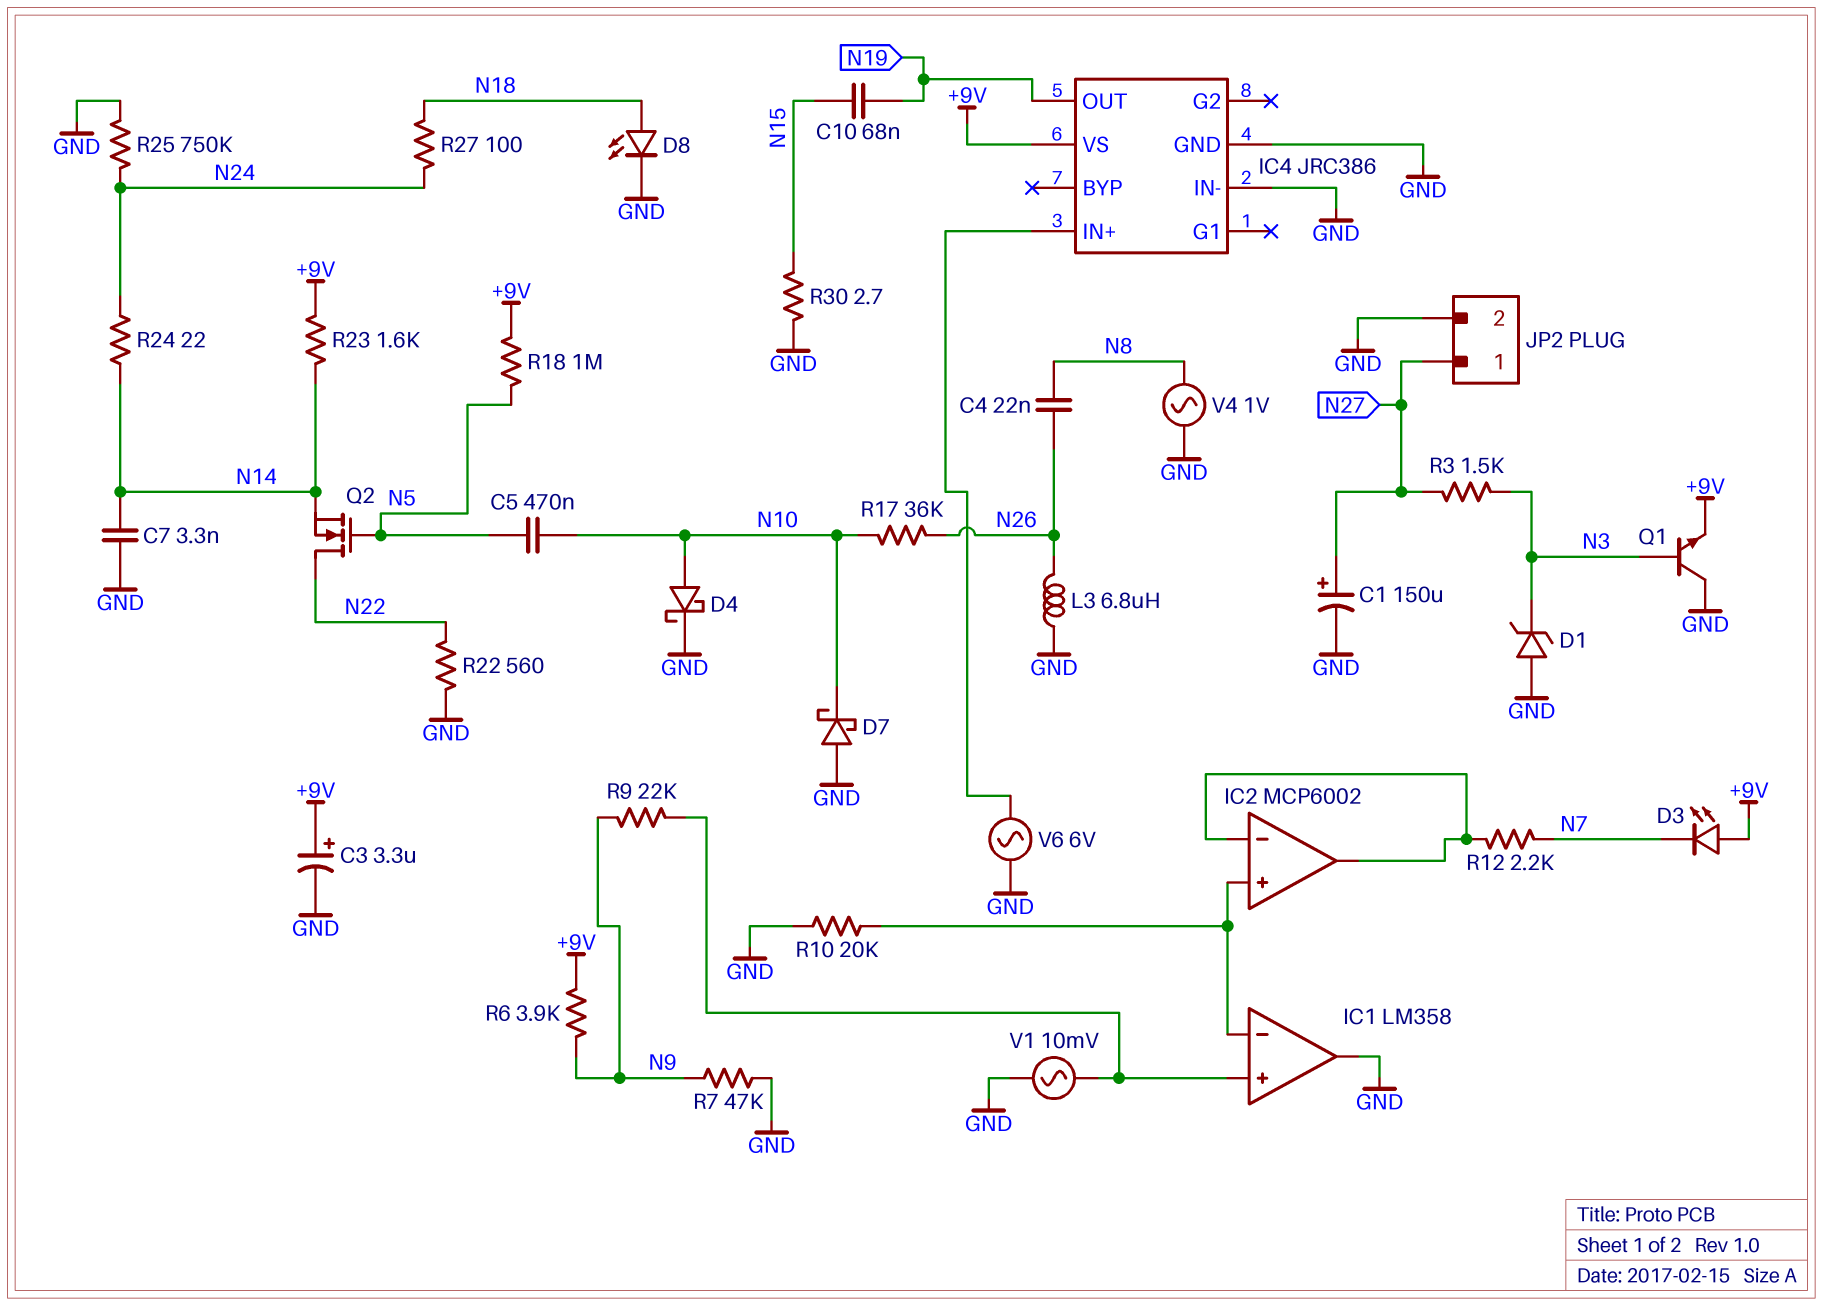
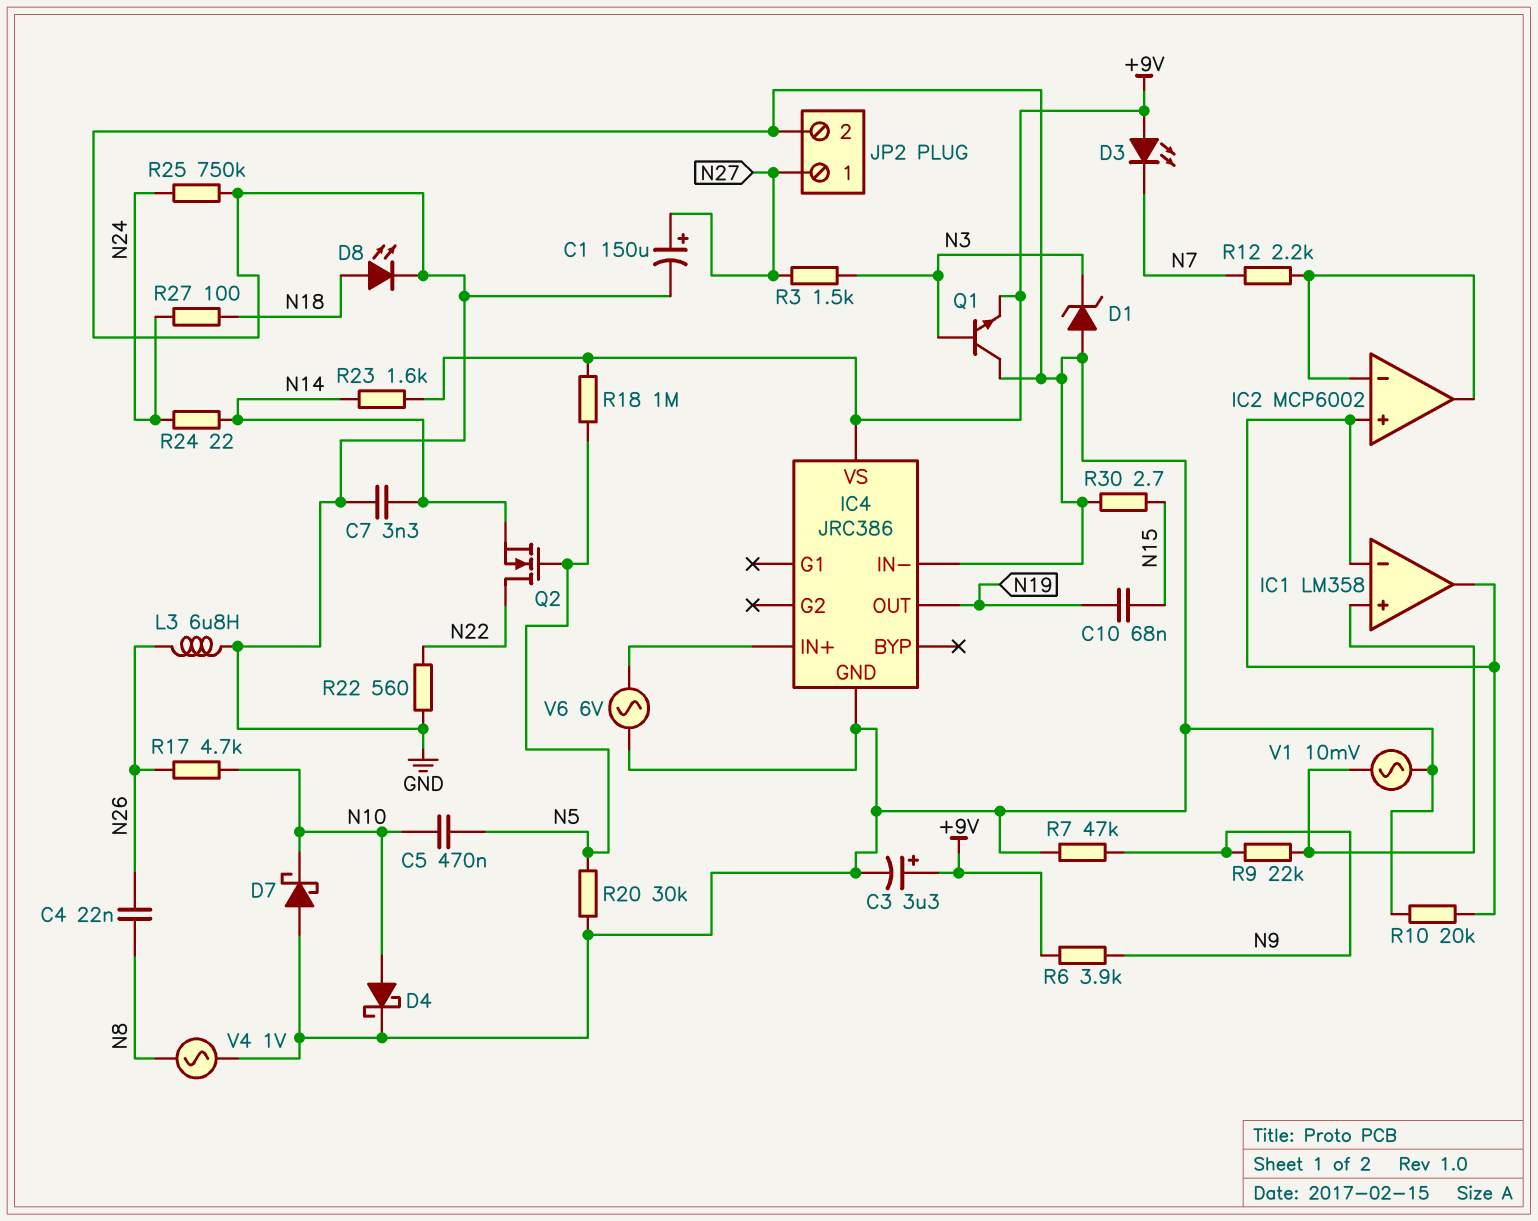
IC1 pin out: GND -> IC1/in-
R17: 36k (N10, N26) -> 4.7k (N10, N26)
R20: none -> 30k (GND, N5)

